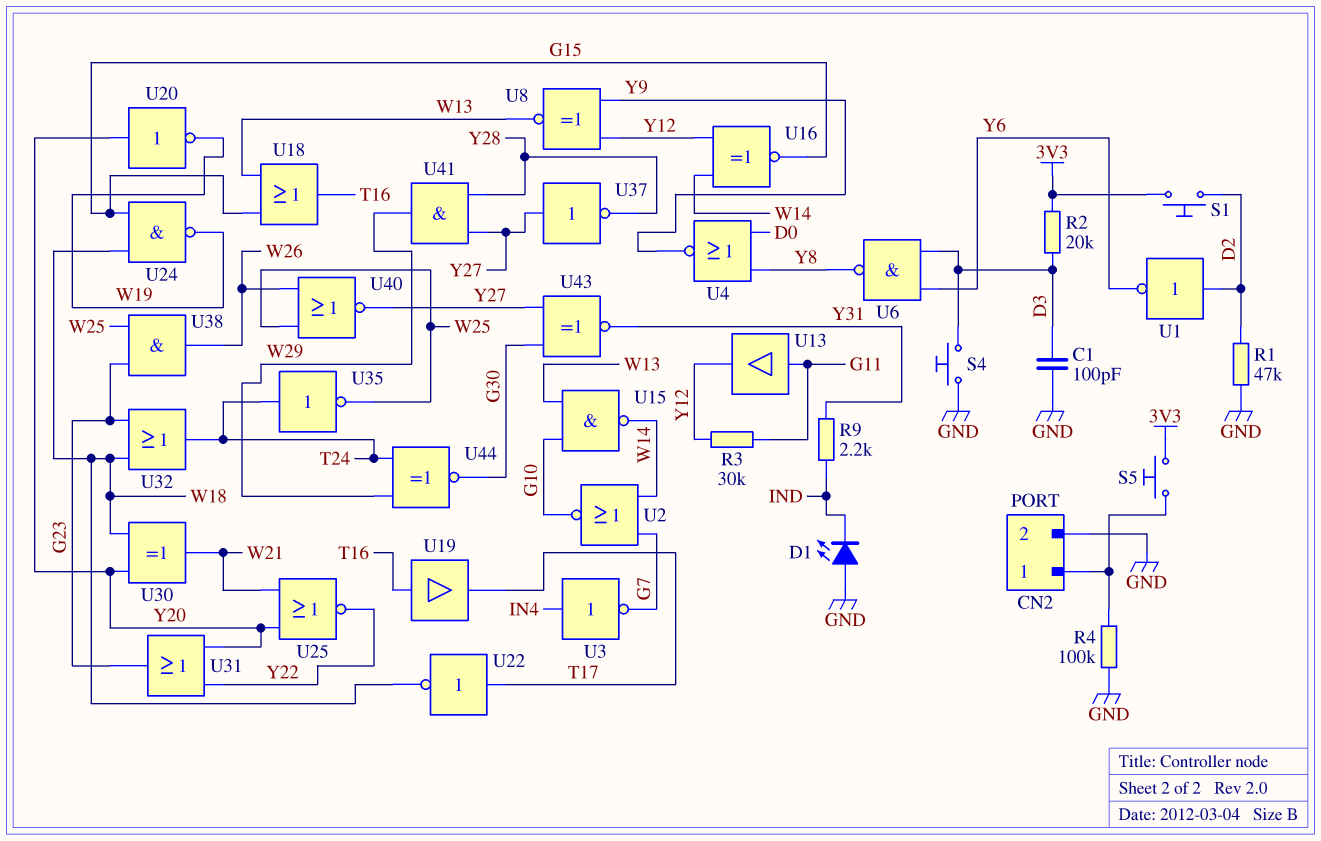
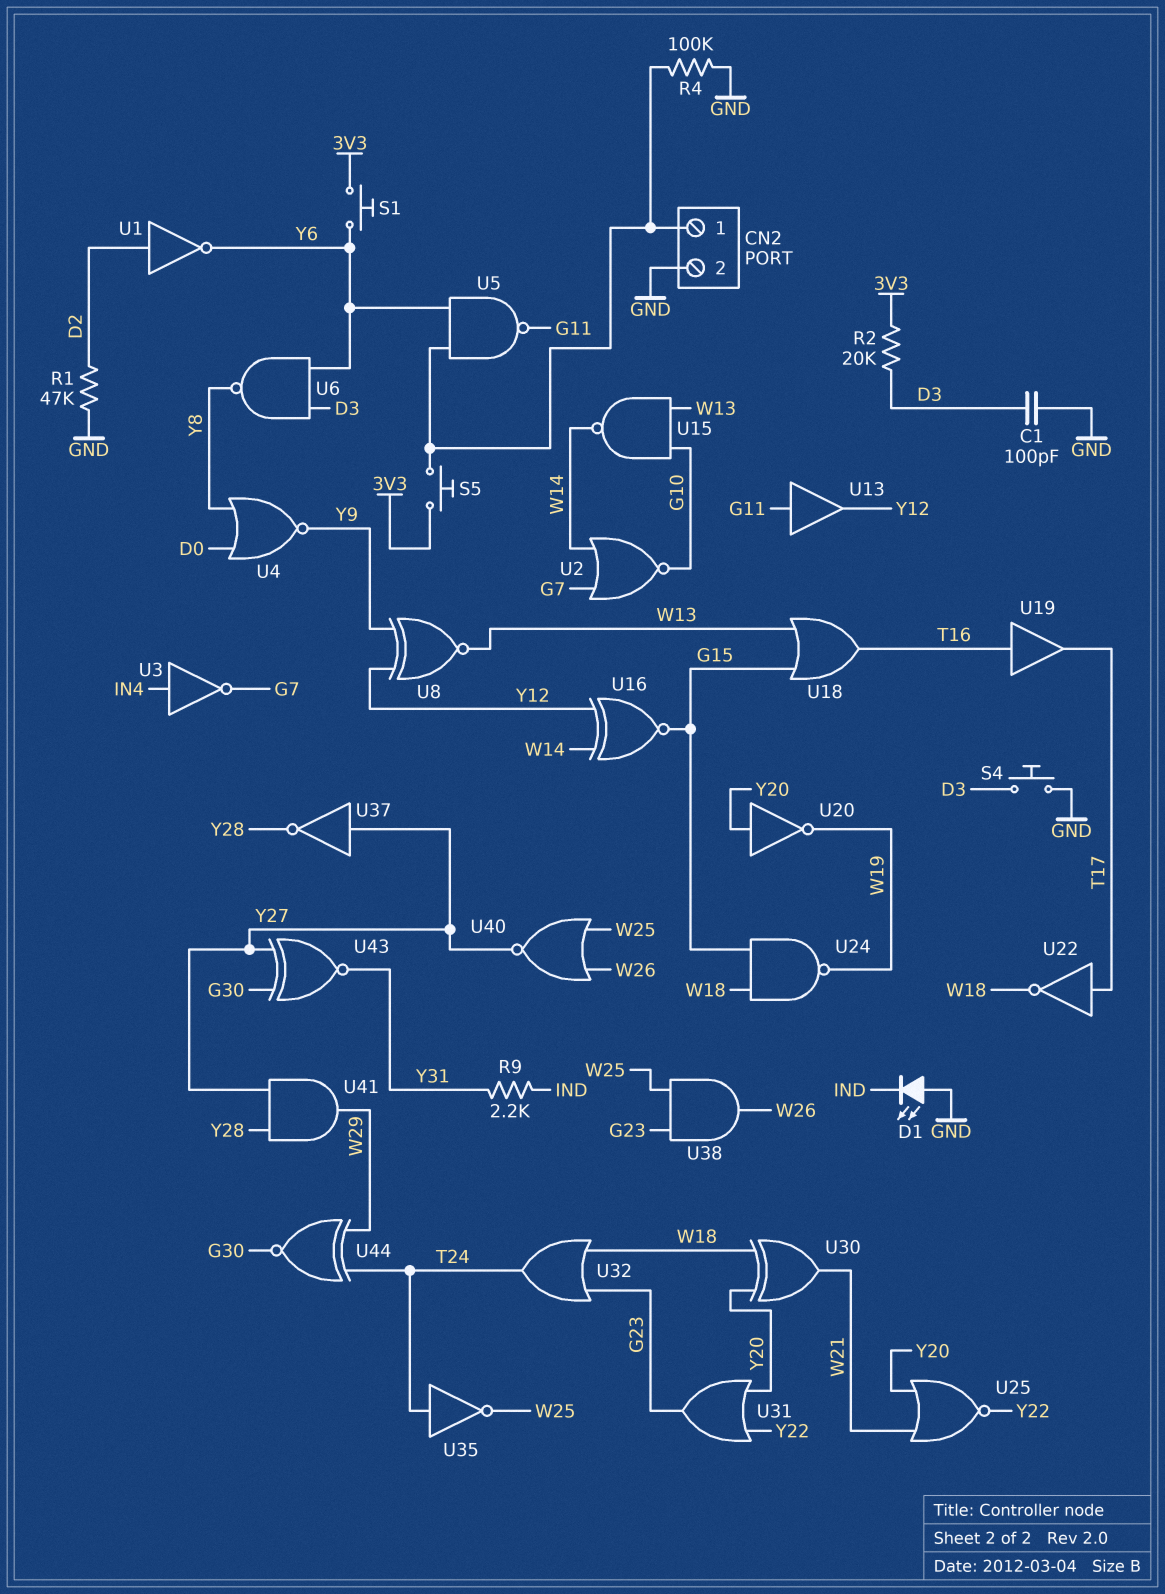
R3: 30k (G11, Y12) -> none
S1: button (3V3, D2) -> button (3V3, Y6)
U5: none -> NAND (in CN2/1, in Y6, out G11)

